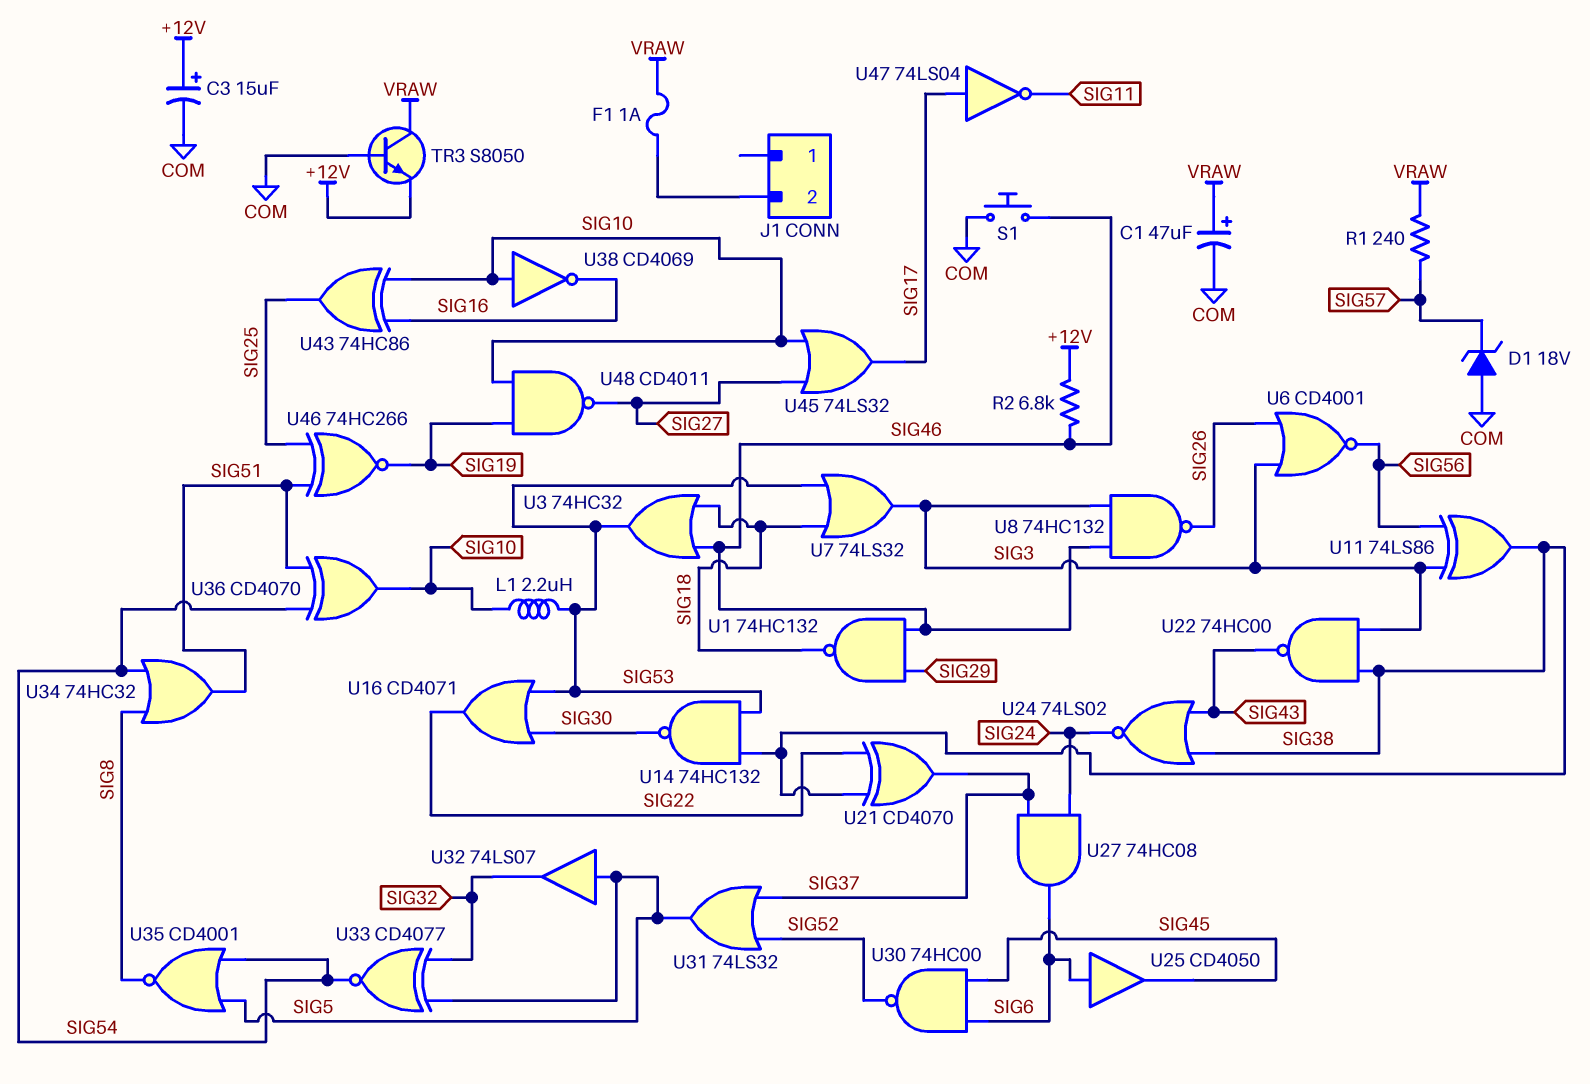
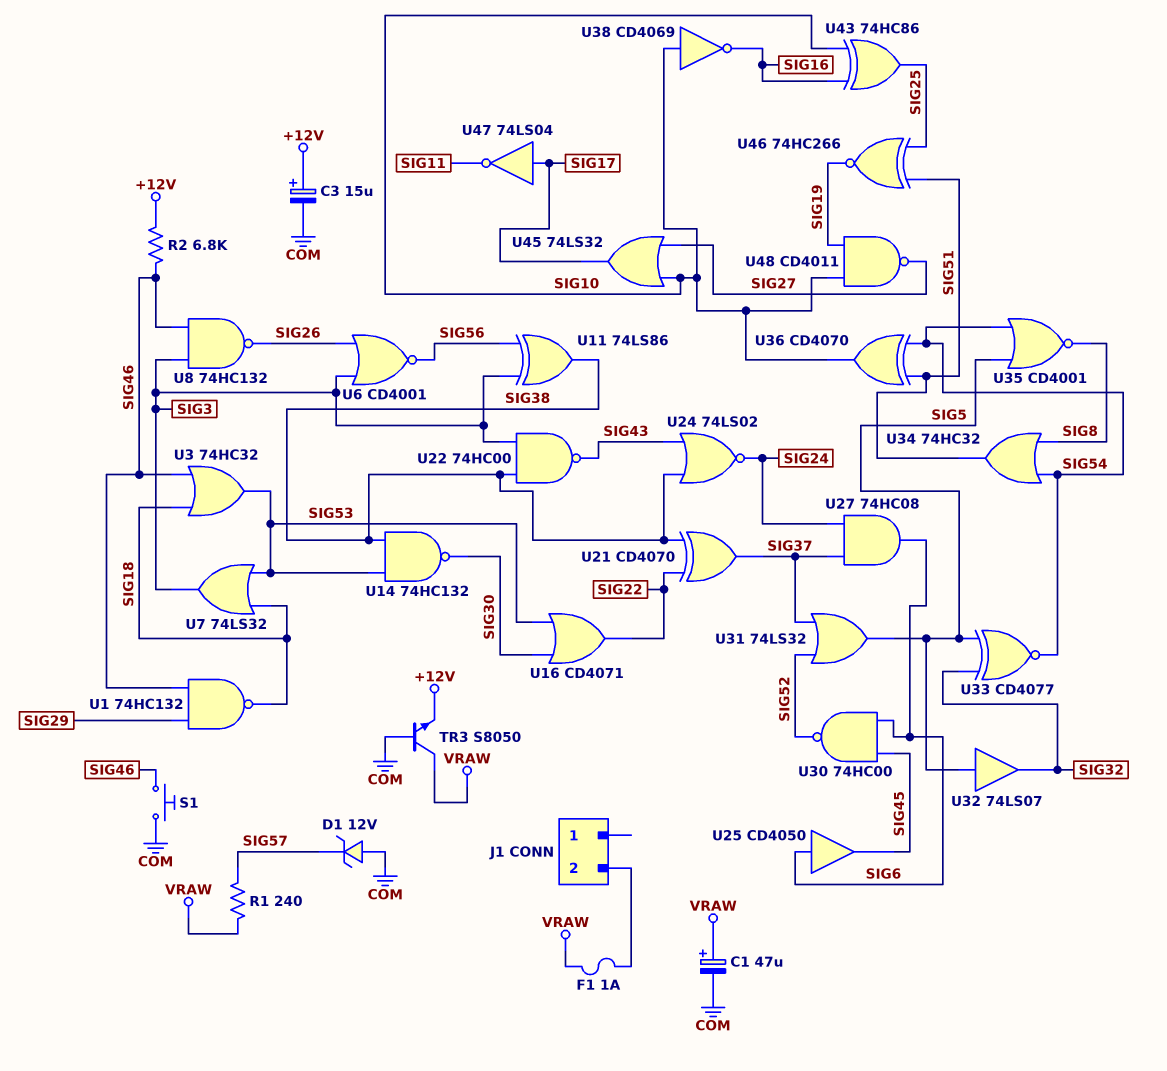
D1: zener 18V (A COM, K SIG57) -> zener 12V (A COM, K SIG57)
L1: 2.2uH (SIG10, SIG53) -> none

